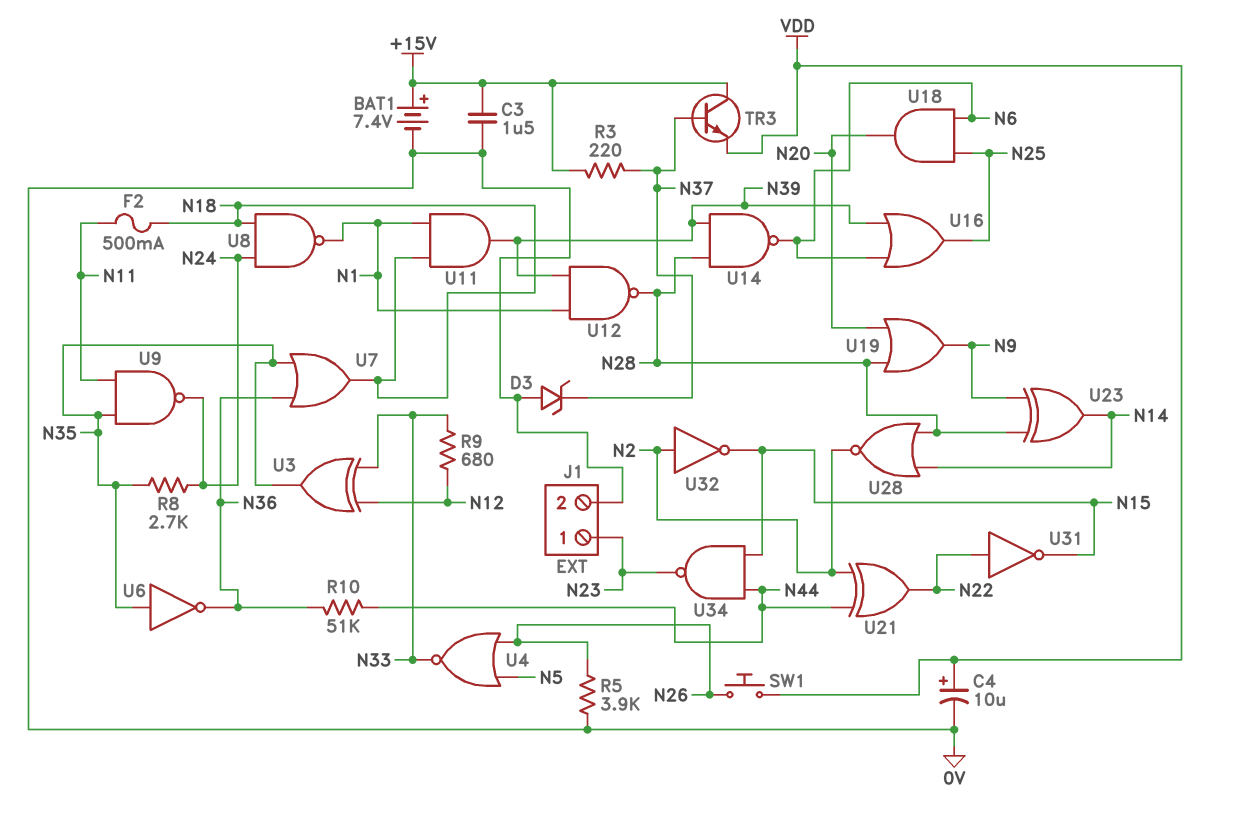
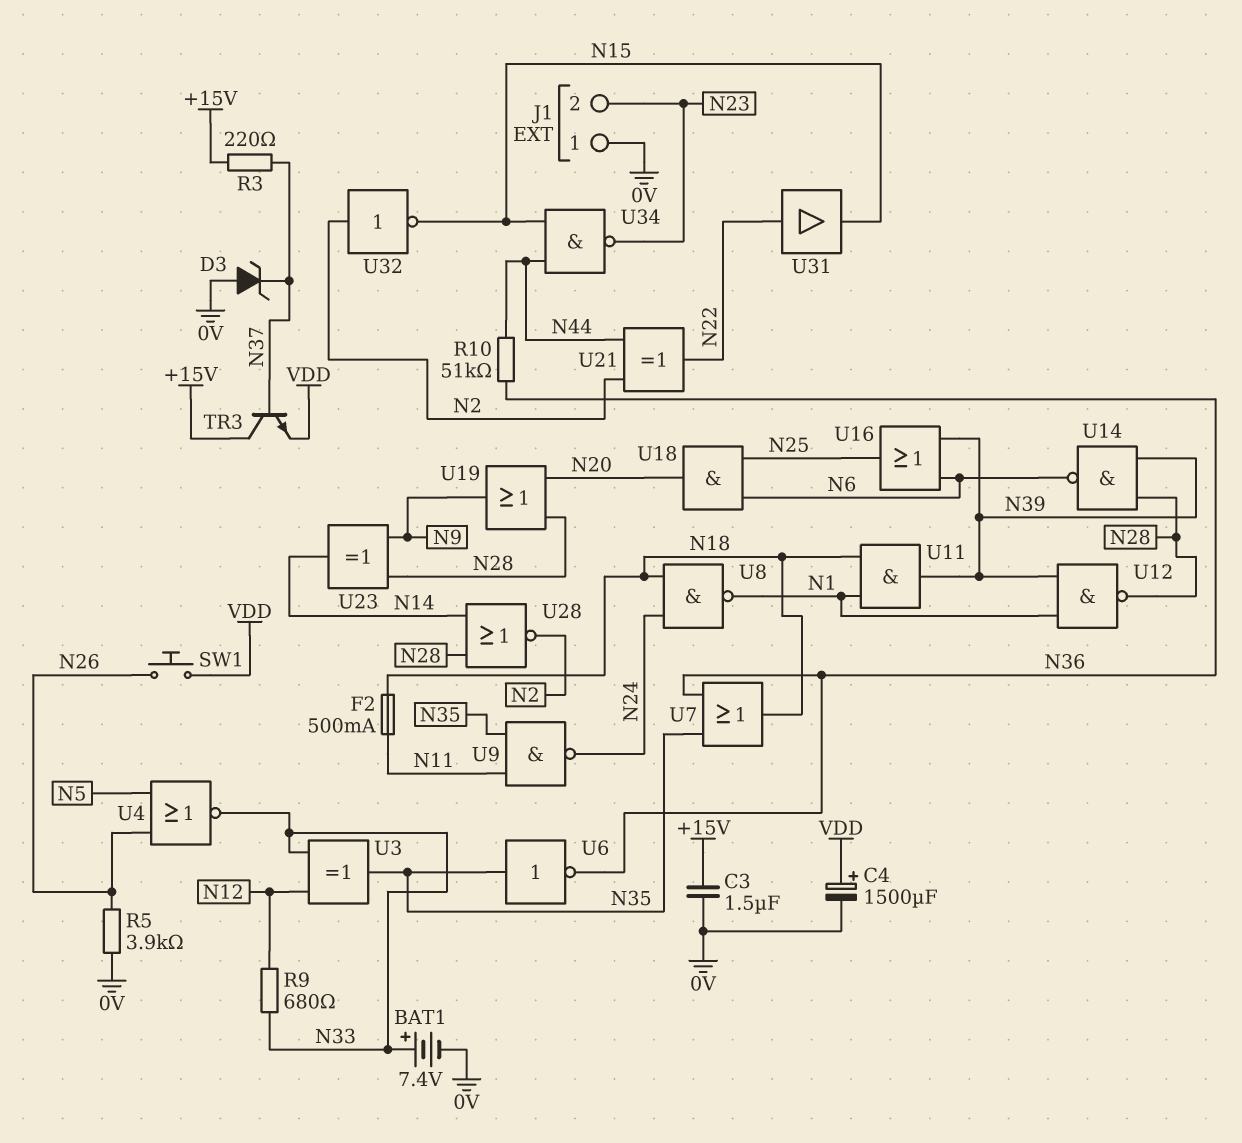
BAT1: 7.4V (plus +15V, minus 0V) -> 7.4V (plus N33, minus 0V)
C4: 10uF (plus VDD, minus 0V) -> 1500uF (plus VDD, minus 0V)
J1 pin 1: N23 -> 0V
J1 pin 2: 0V -> N23
R8: 2.7k (N24, N35) -> none
U31: NOT (in N22, out N15) -> buffer (in N22, out N15)

